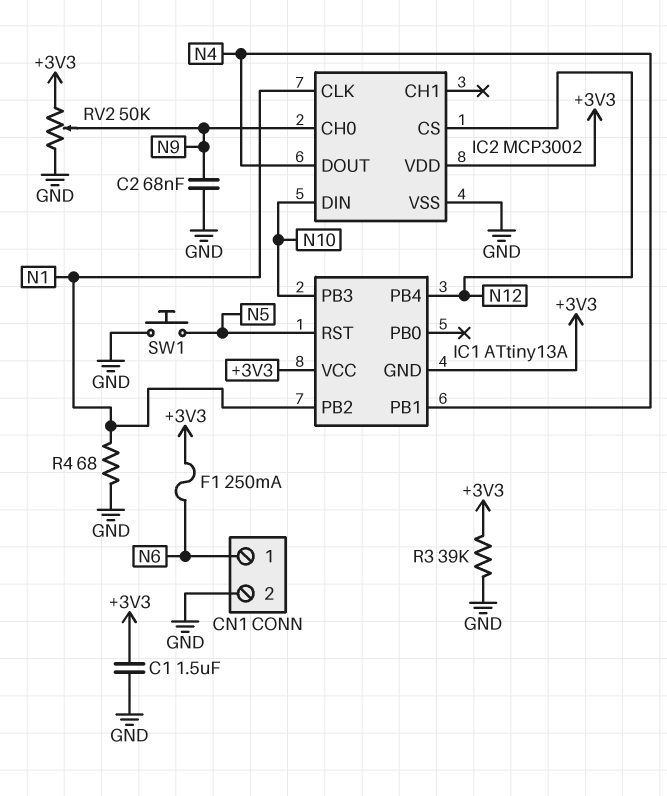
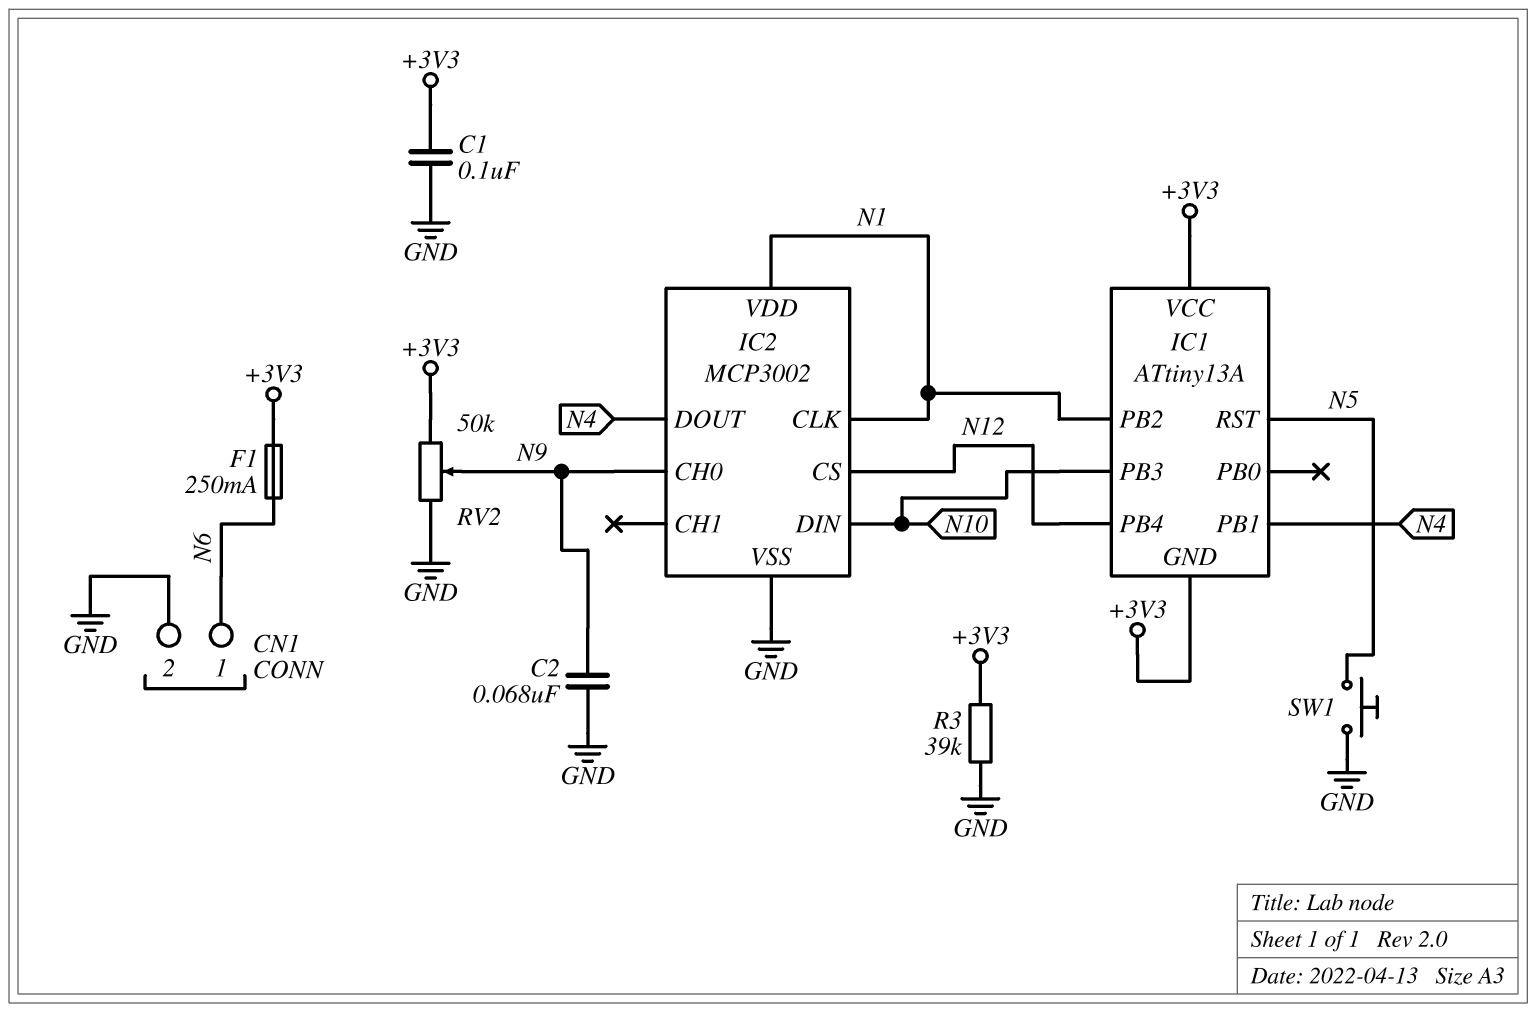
C1: 1.5uF (+3V3, GND) -> 100nF (+3V3, GND)
IC2 pin VDD: +3V3 -> N1
R4: 68 (GND, N1) -> none

